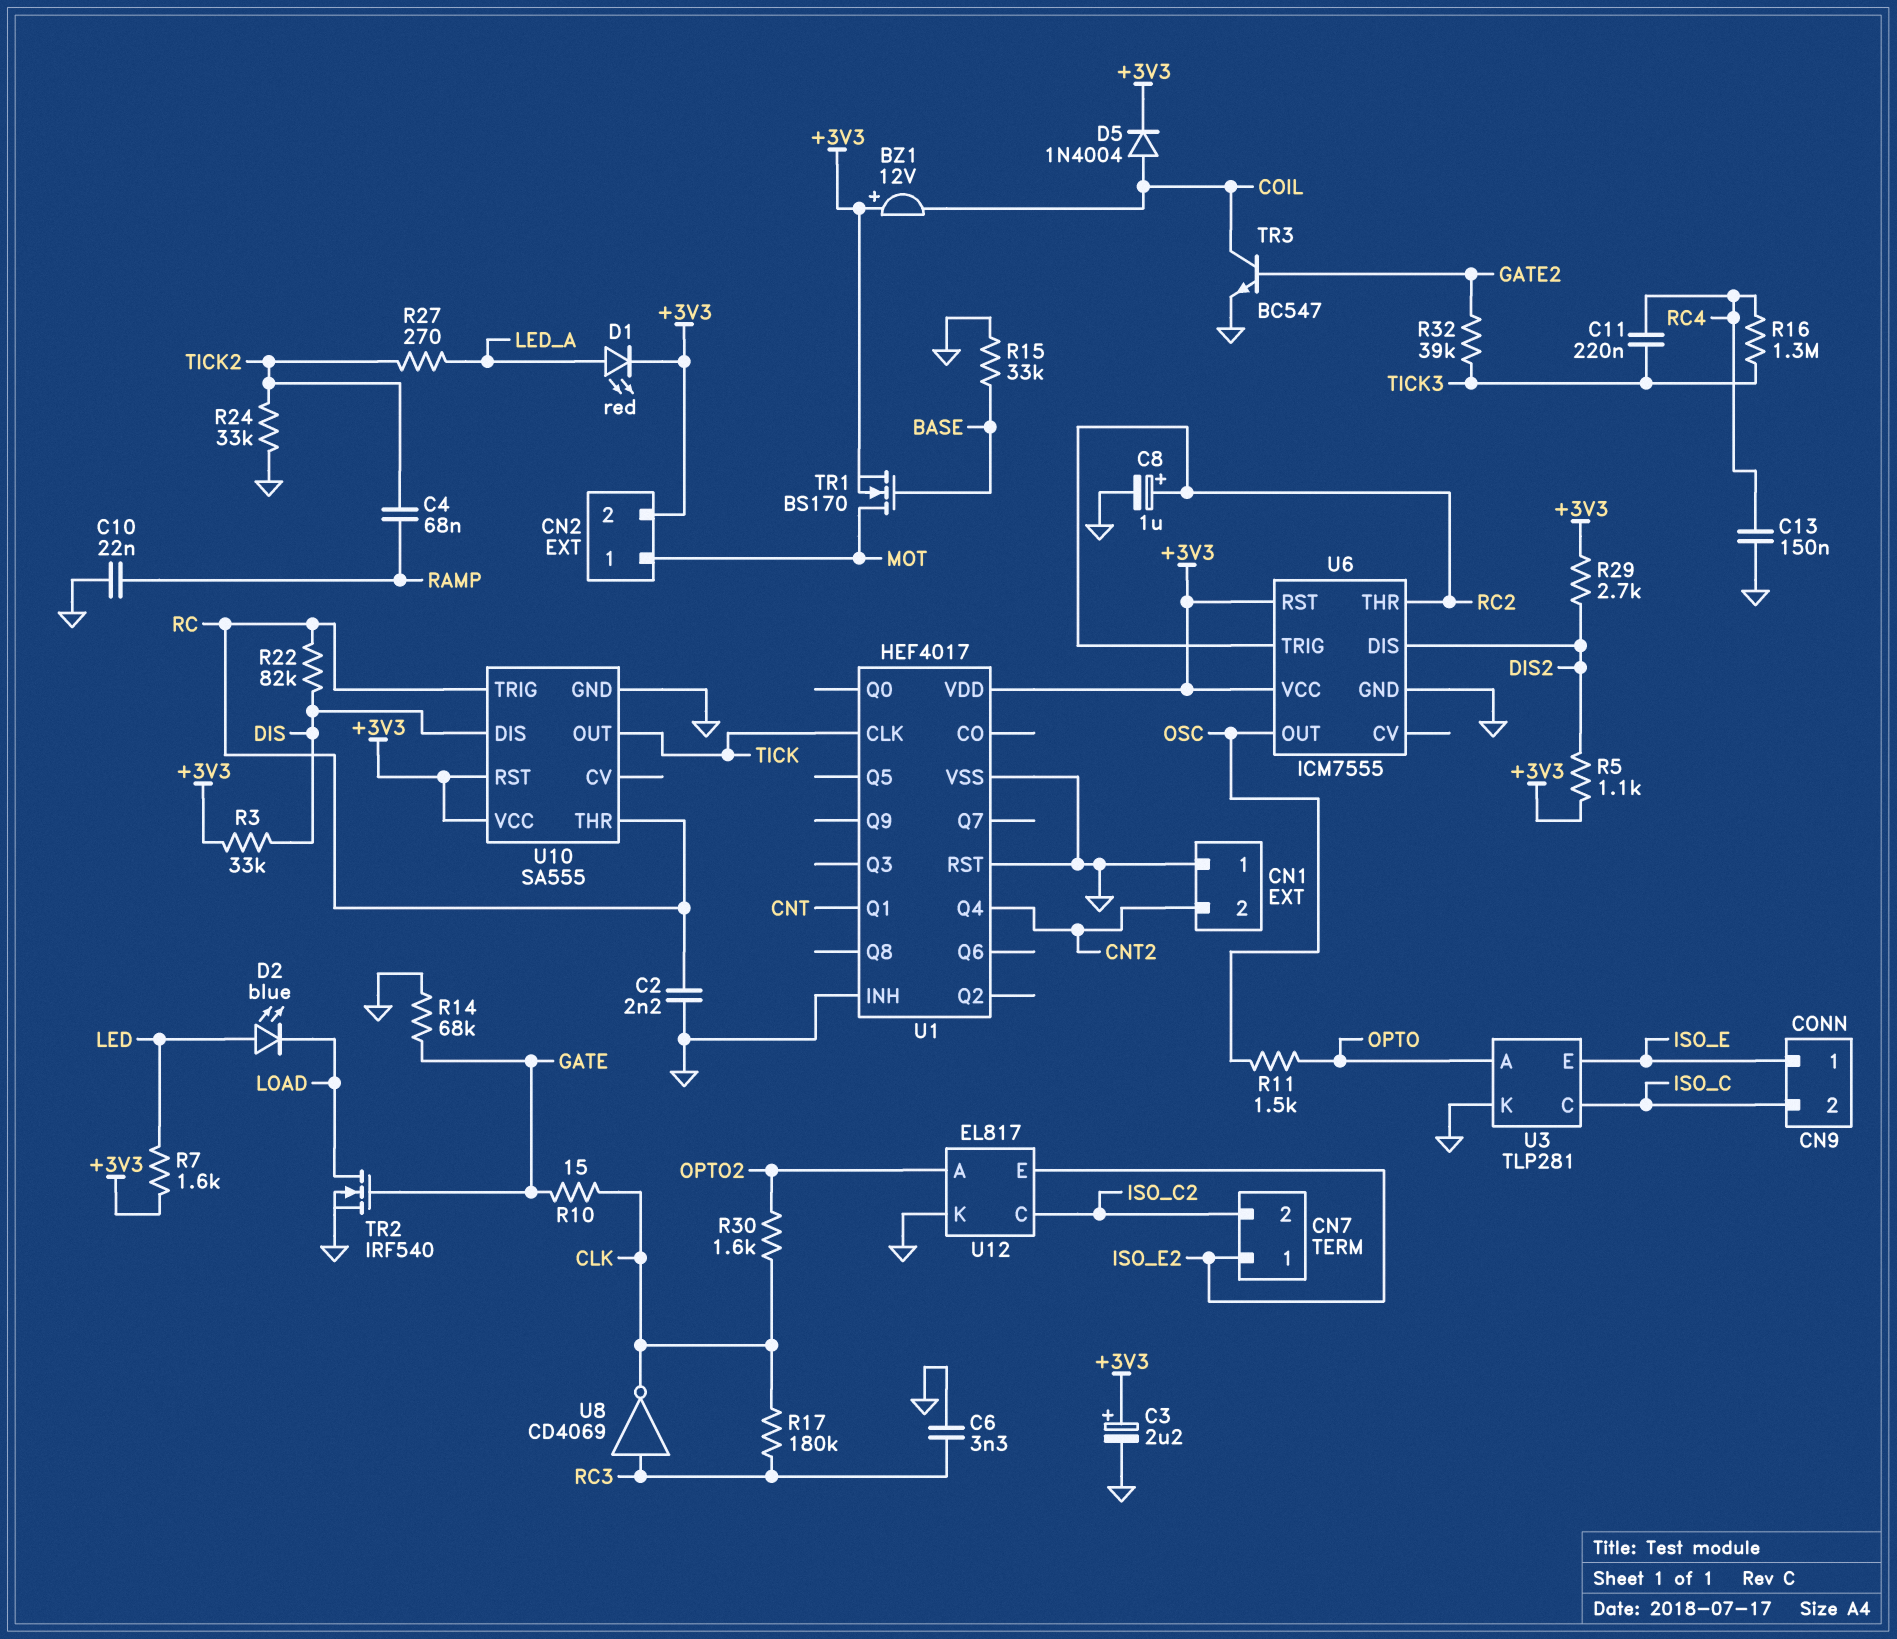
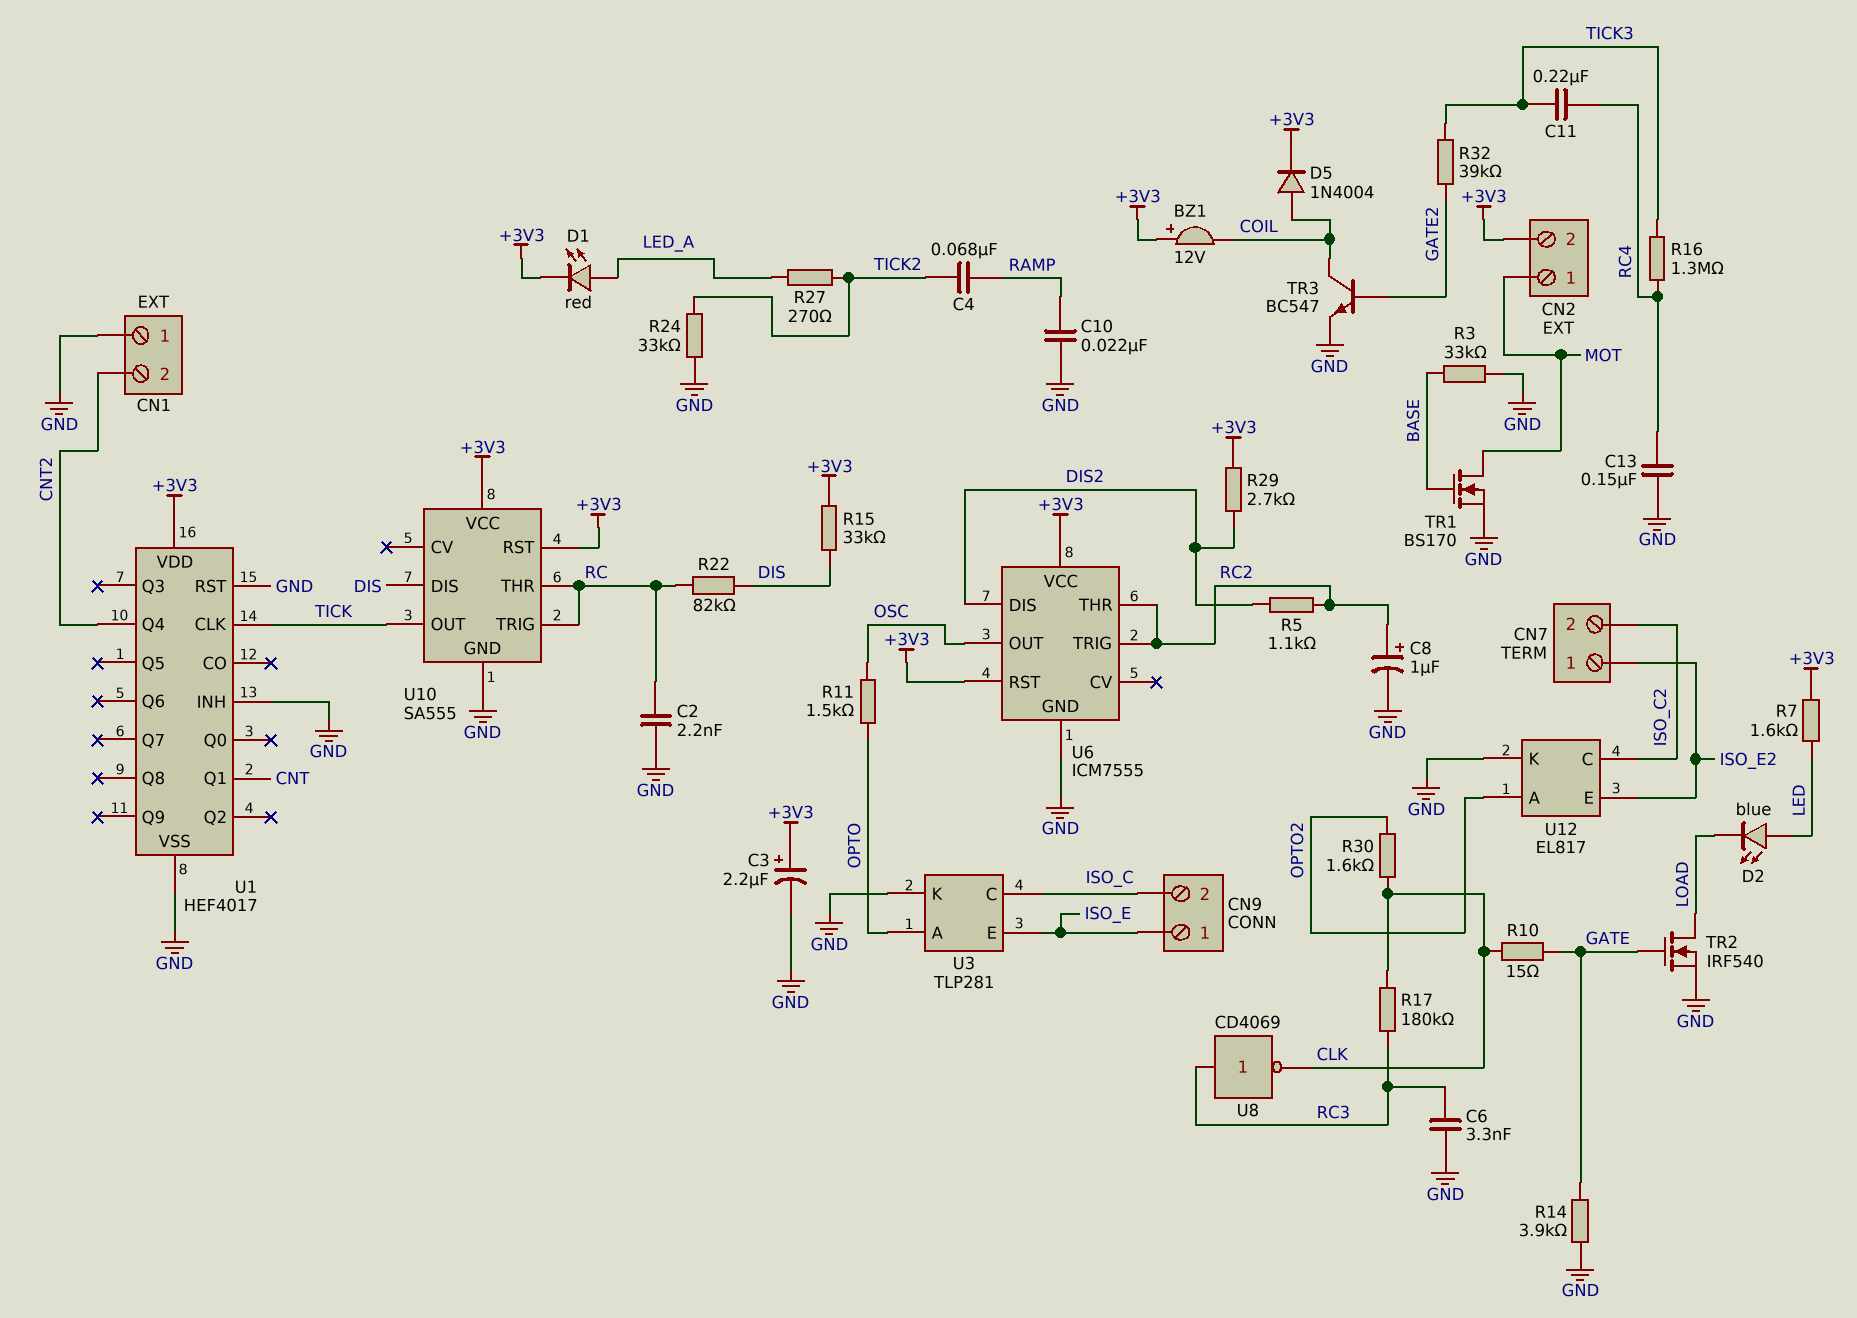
R3: 33k (+3V3, DIS) -> 33k (BASE, GND)
R5: 1.1k (+3V3, DIS2) -> 1.1k (DIS2, RC2)
R14: 68k (GATE, GND) -> 3.9k (GATE, GND)
R15: 33k (BASE, GND) -> 33k (+3V3, DIS)
TR1: NMOS BS170 (G BASE, D MOT, S +3V3) -> NMOS BS170 (G BASE, D MOT, S GND)

